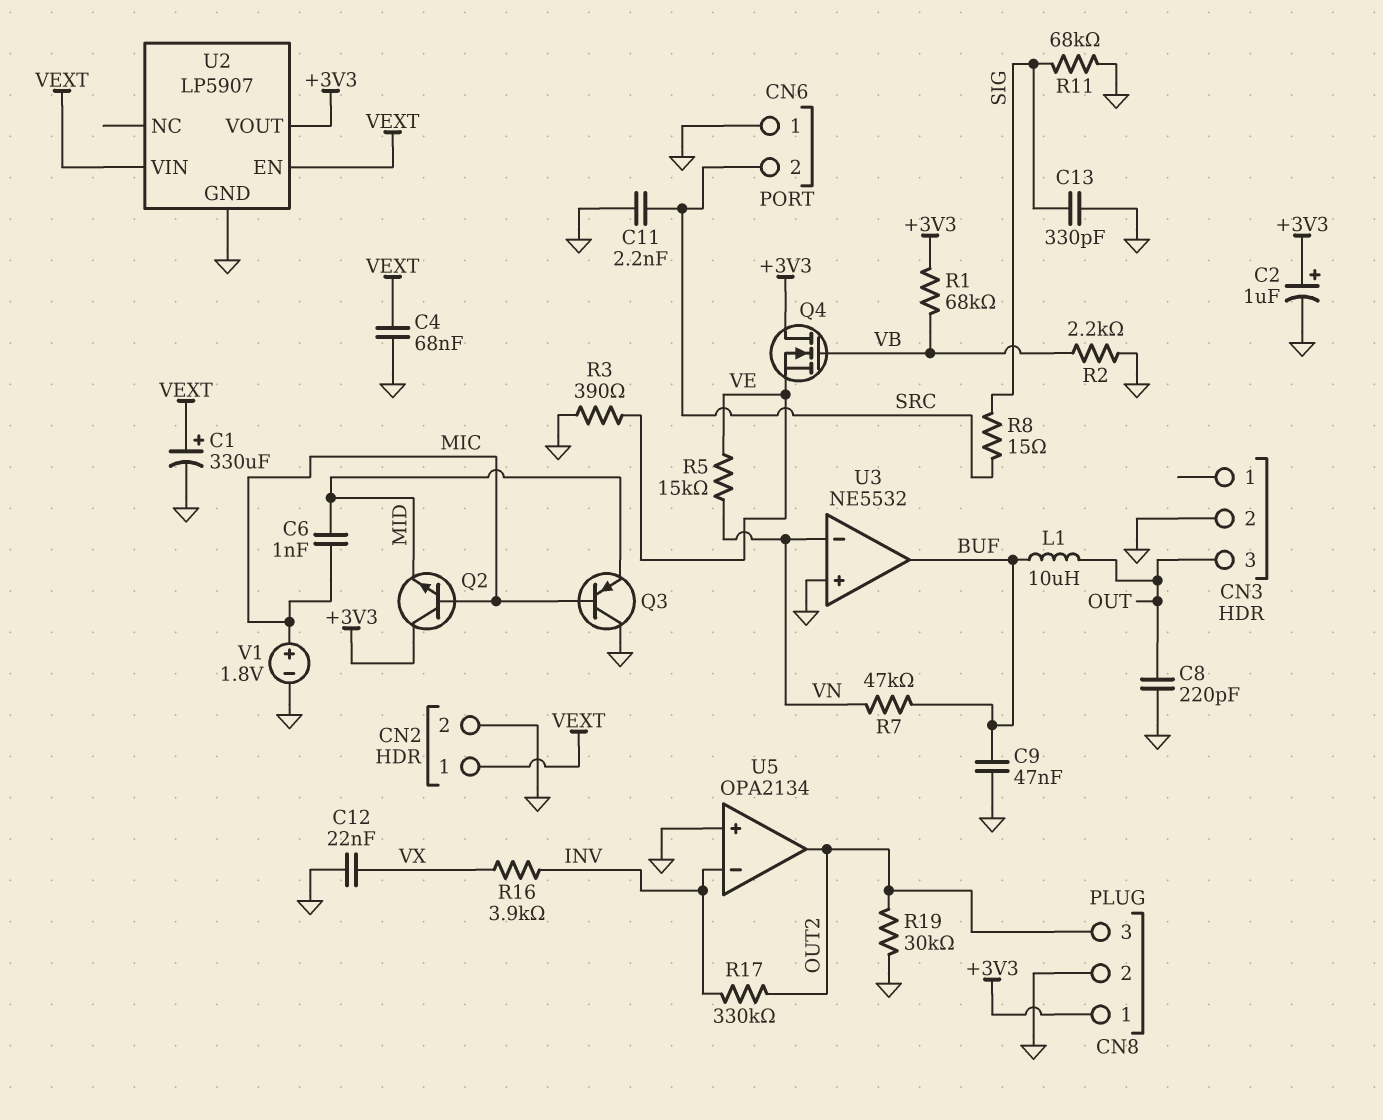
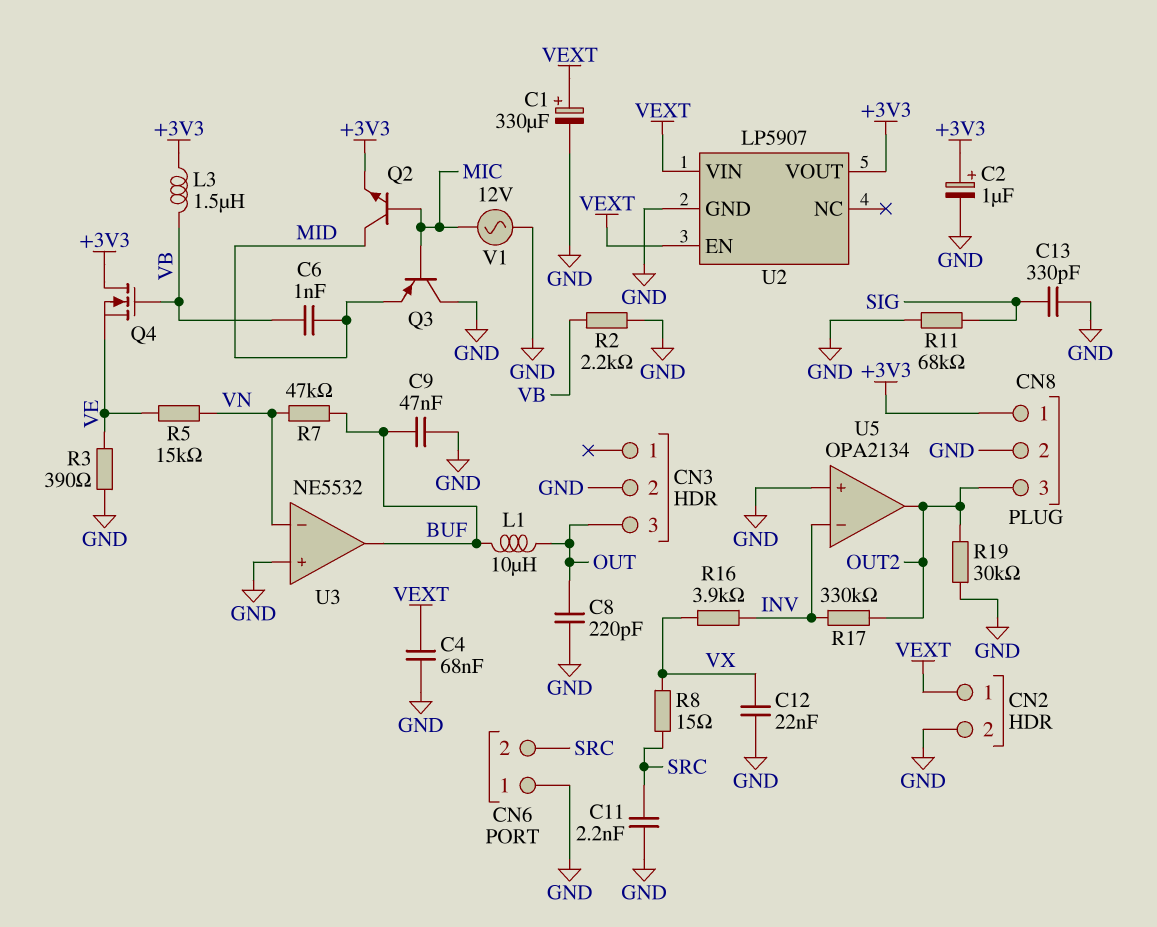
C6: 1nF (MIC, MID) -> 1nF (MID, VB)
L3: none -> 1.5uH (+3V3, VB)
Q2: NPN (B MIC, C +3V3, E MID) -> NPN (B MIC, C MID, E +3V3)
R1: 68k (+3V3, VB) -> none
R8: 15 (SIG, SRC) -> 15 (SRC, VX)
V1: 1.8V (plus MIC, minus GND) -> AC 12V (GND, MIC)

